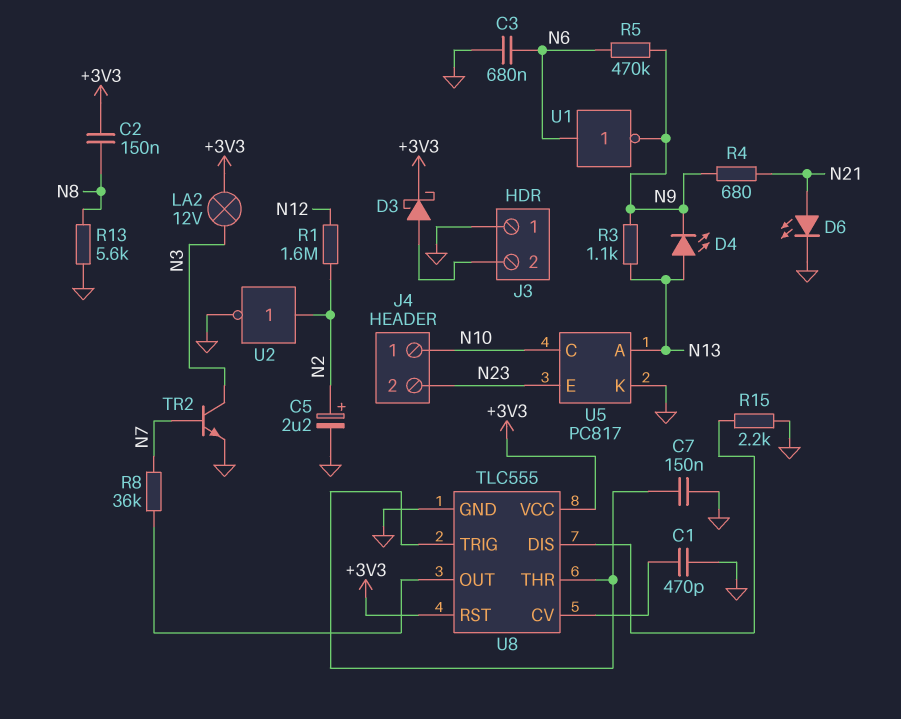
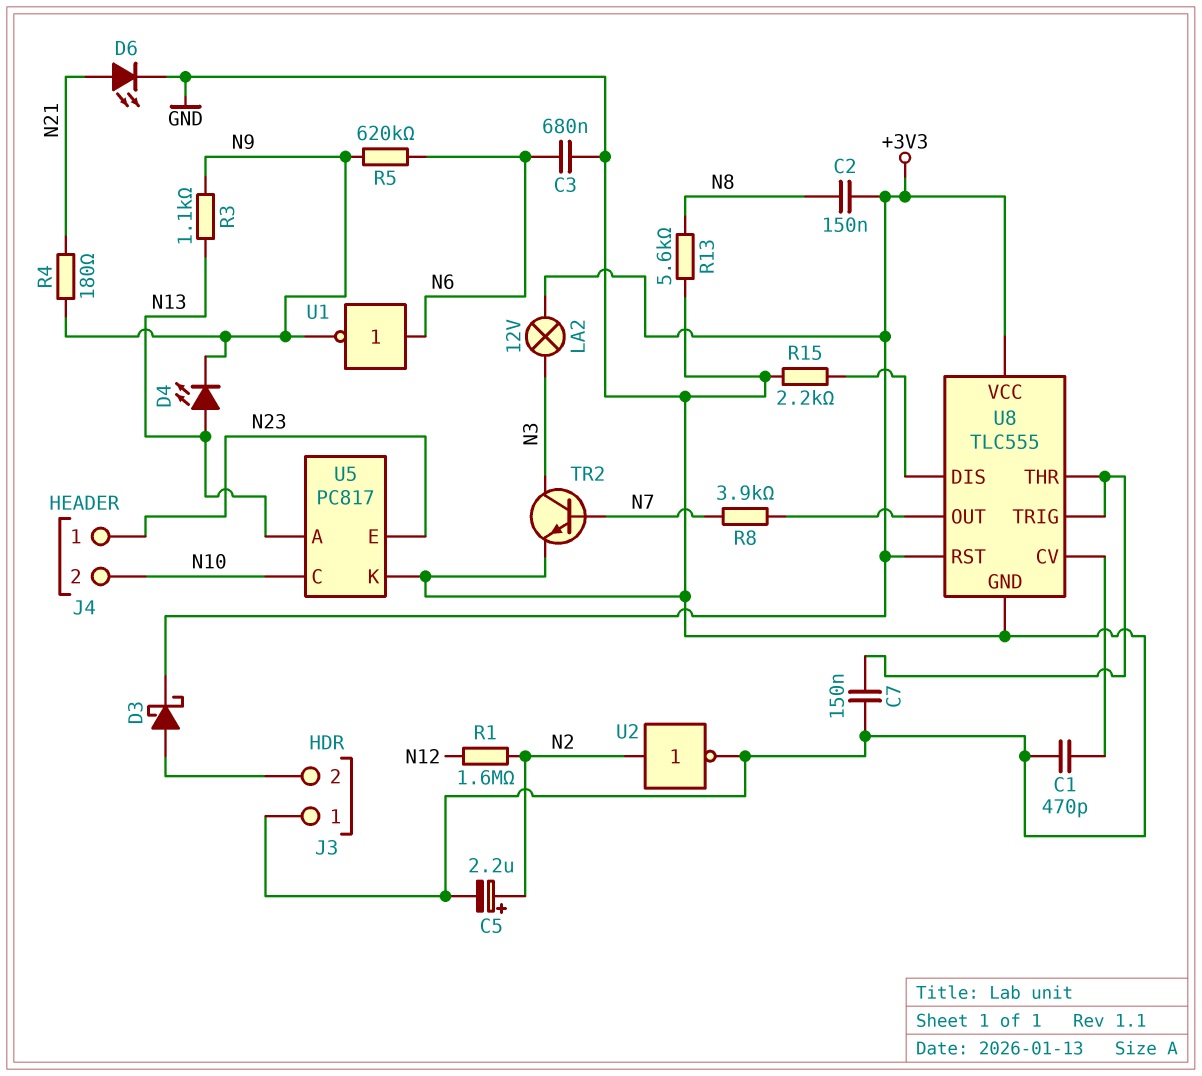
J4 pin 1: N10 -> N23
J4 pin 2: N23 -> N10
R4: 680 (N9, N21) -> 180 (N9, N21)
R5: 470k (N6, N9) -> 620k (N6, N9)
R8: 36k (N7, U8/OUT) -> 3.9k (N7, U8/OUT)

